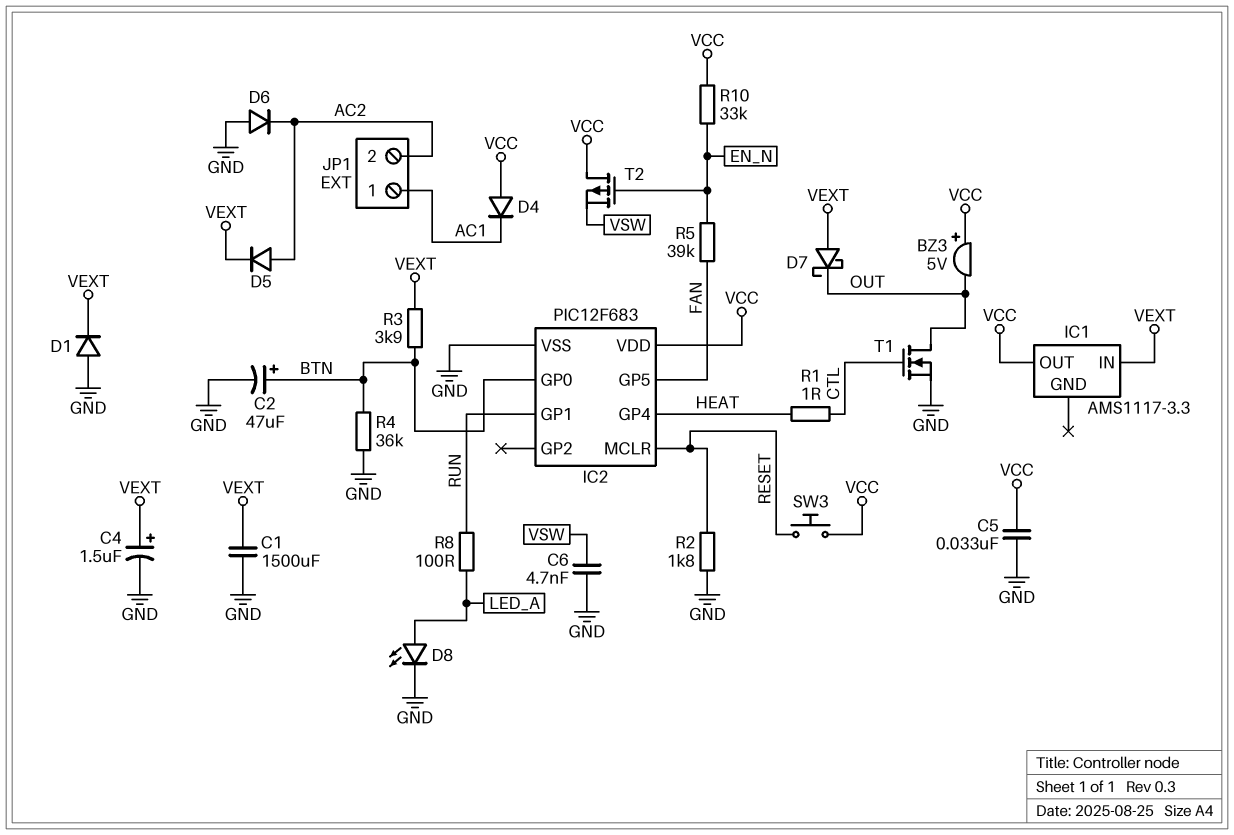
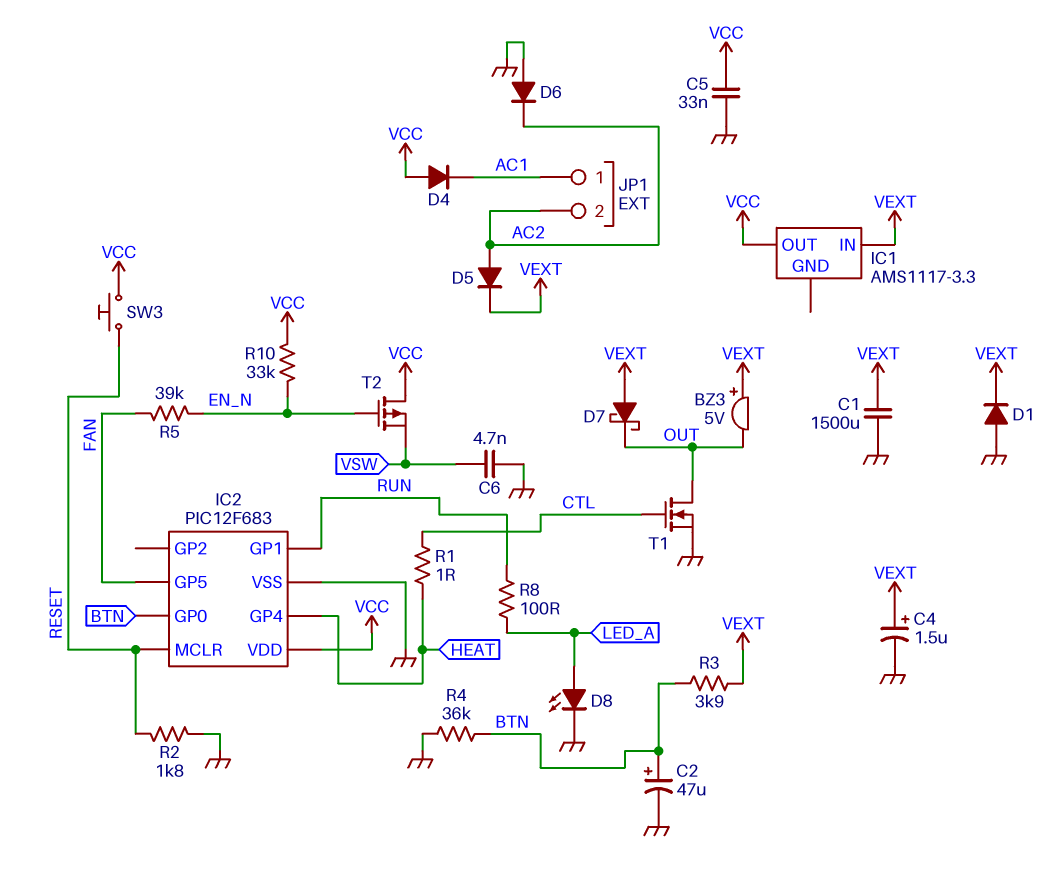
BZ3: buzzer 5V (plus VCC, minus OUT) -> buzzer 5V (plus VEXT, minus OUT)

